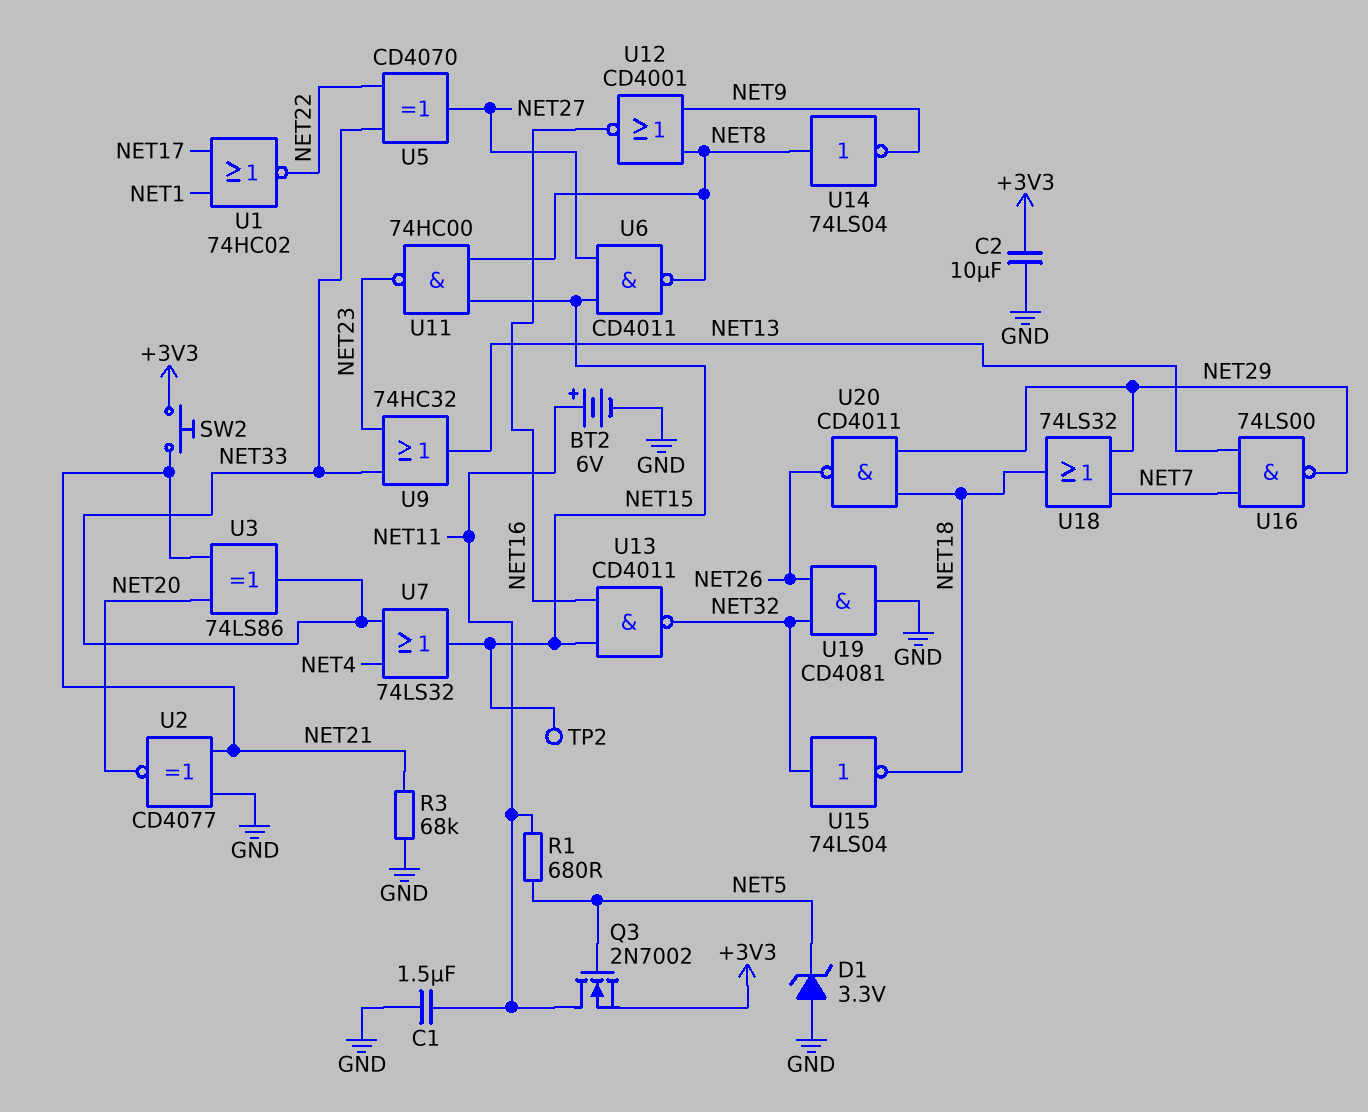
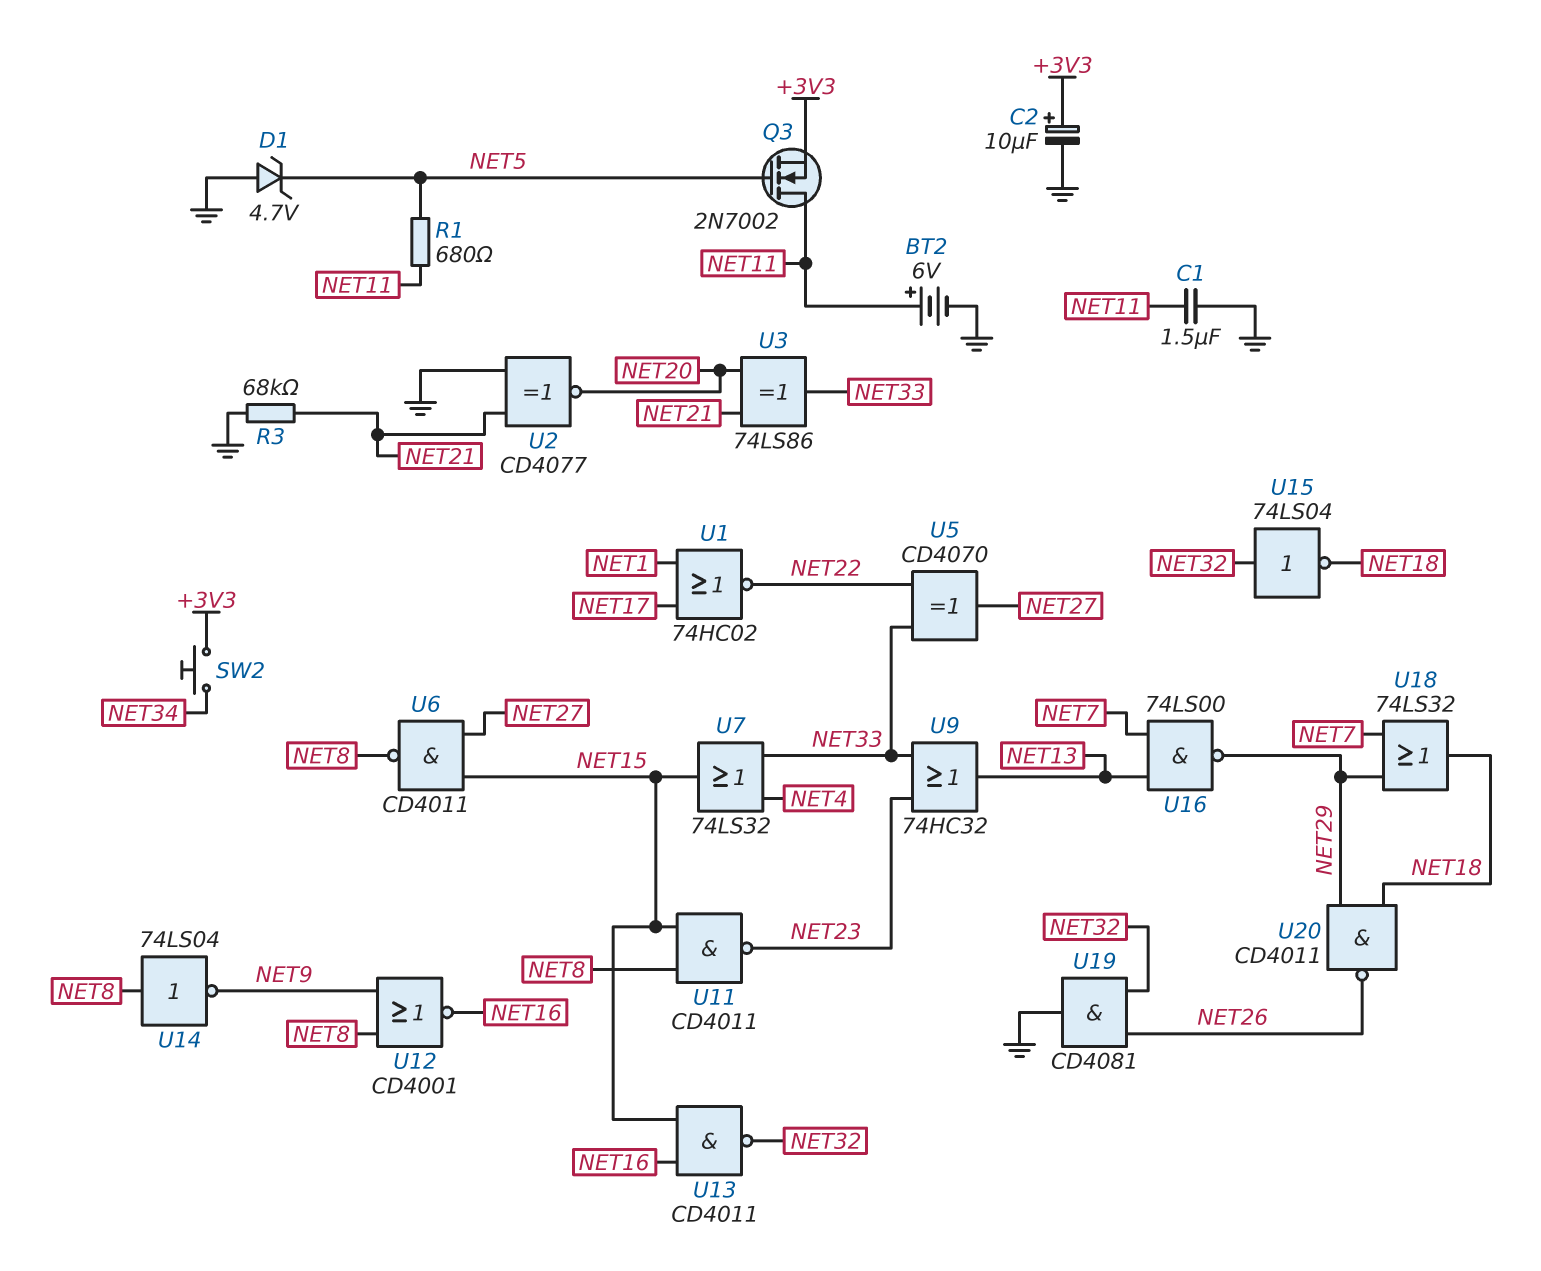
C2: 10uF (+3V3, GND) -> 10uF (plus +3V3, minus GND)
D1: zener 3.3V (A GND, K NET5) -> zener 4.7V (A GND, K NET5)
SW2: button (+3V3, NET21) -> button (+3V3, NET34)
TP2: test point (NET15) -> none
U11: NAND 74HC00 (in NET8, in NET15, out NET23) -> NAND CD4011 (in NET8, in NET15, out NET23)

